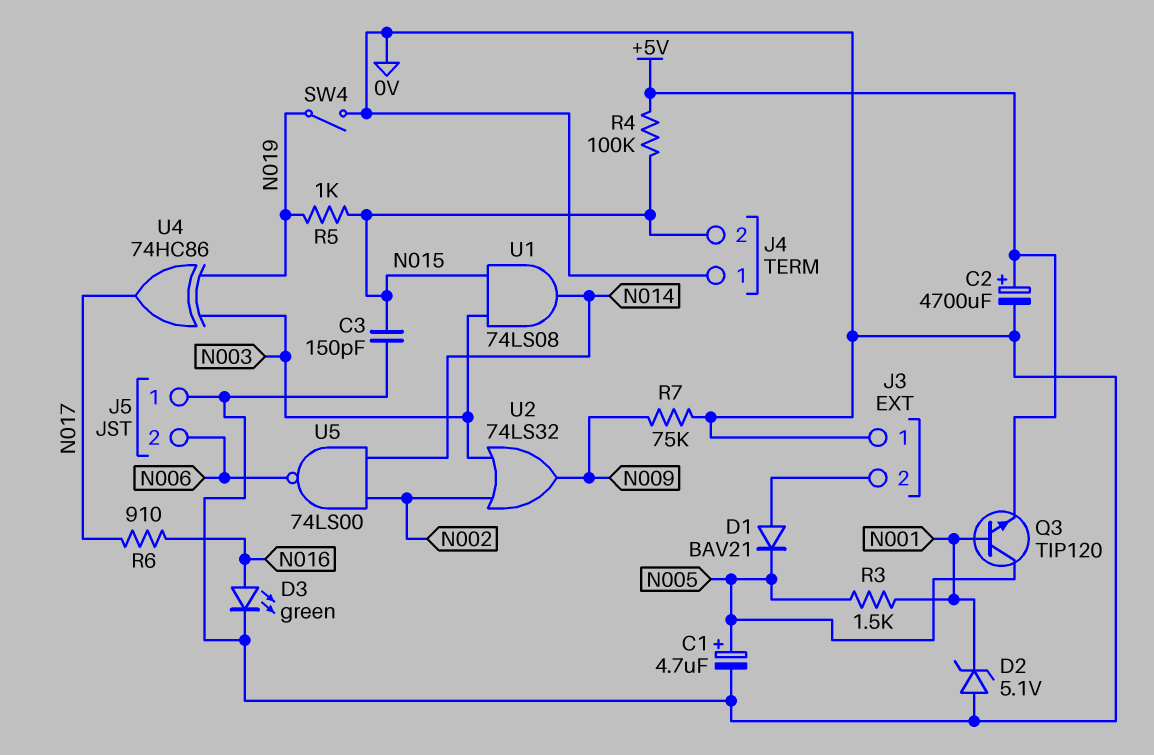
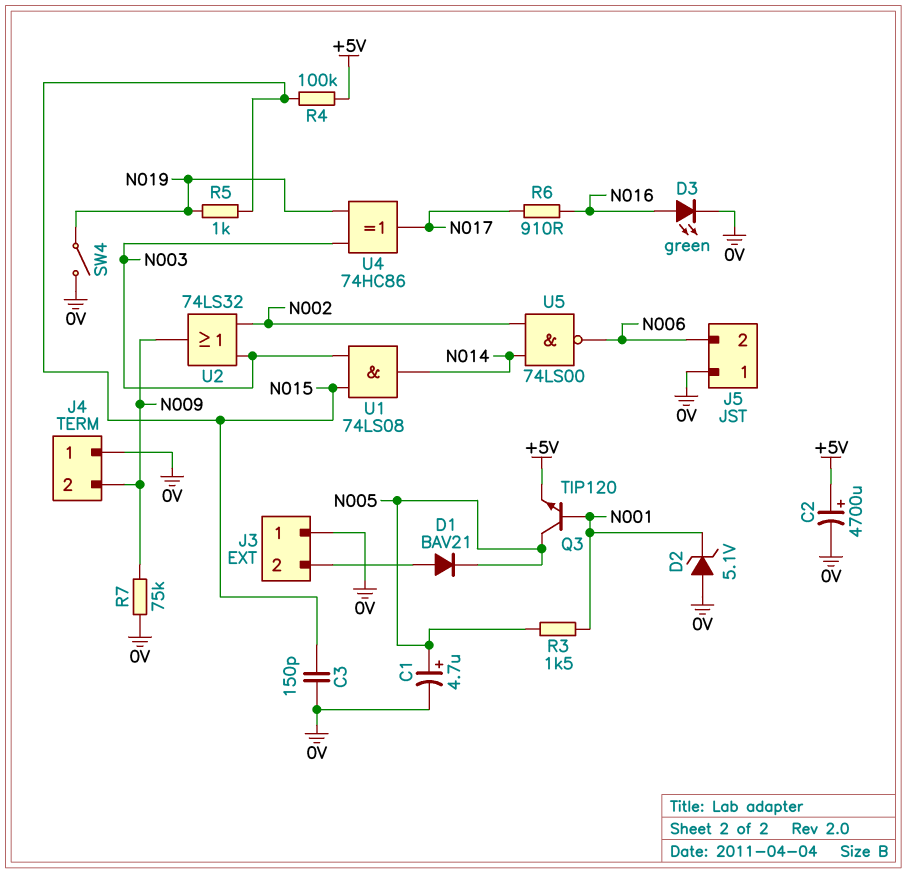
J4 pin 2: N015 -> N009

